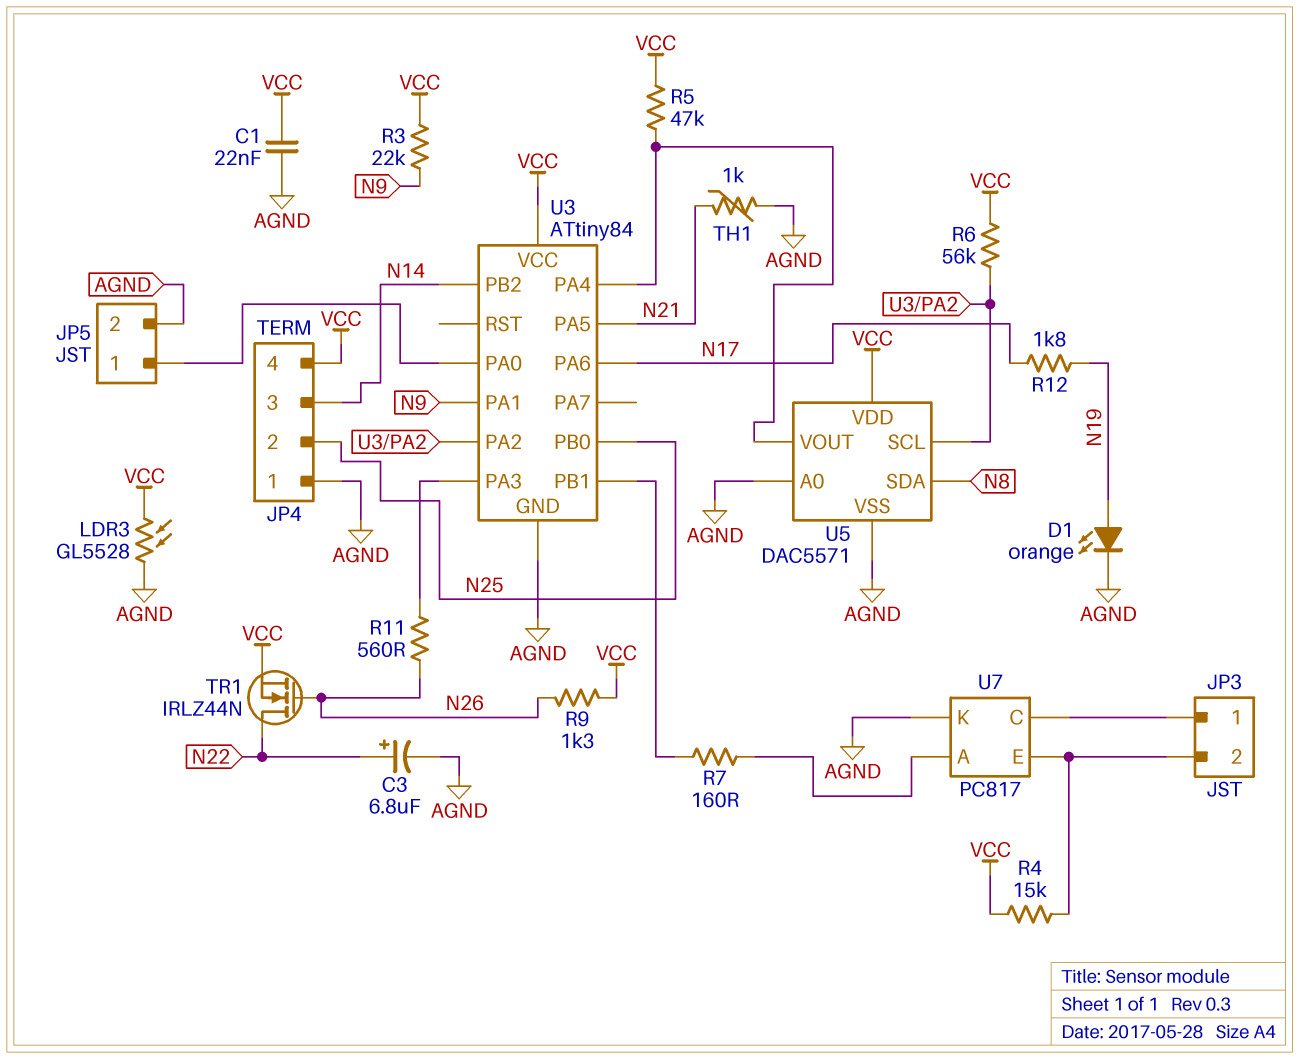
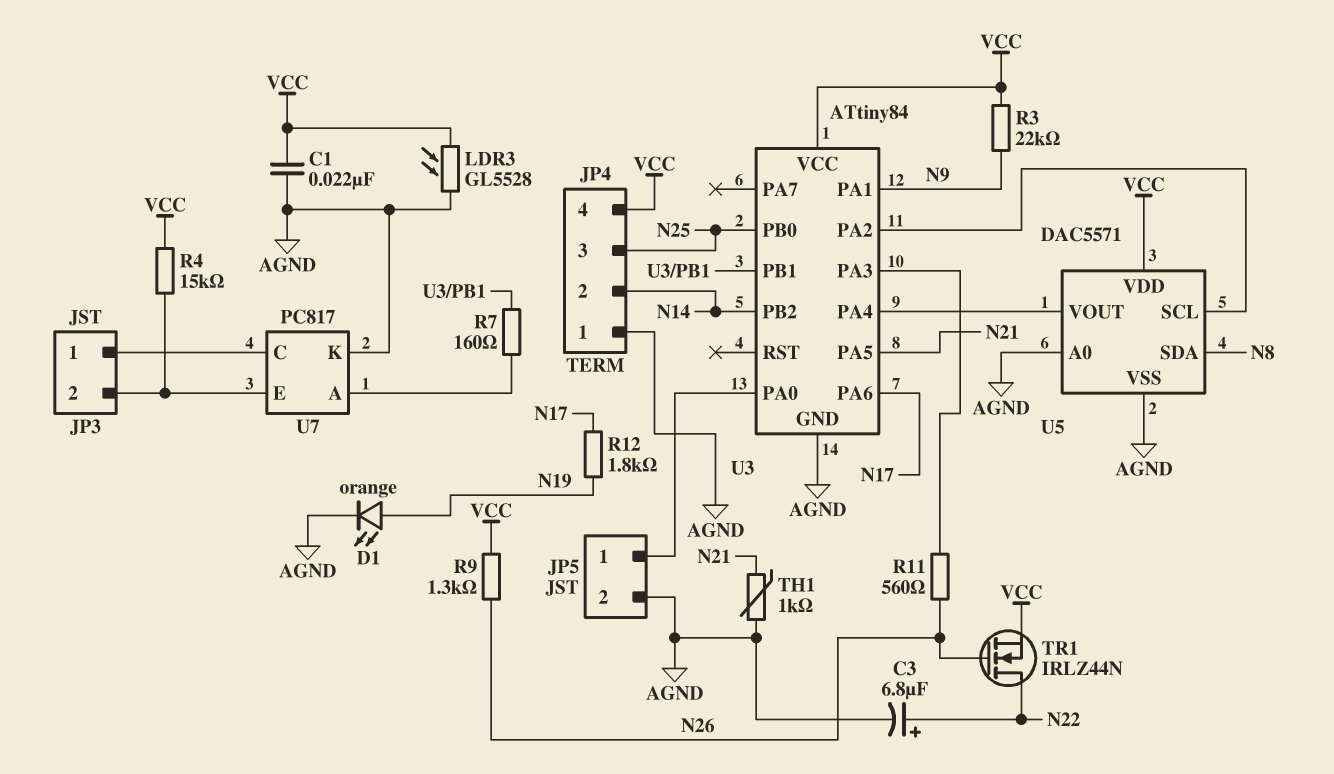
JP4 pin 2: N25 -> N14
JP4 pin 3: N14 -> N25
R5: 47k (U3/PA4, VCC) -> none
R6: 56k (U3/PA2, VCC) -> none

